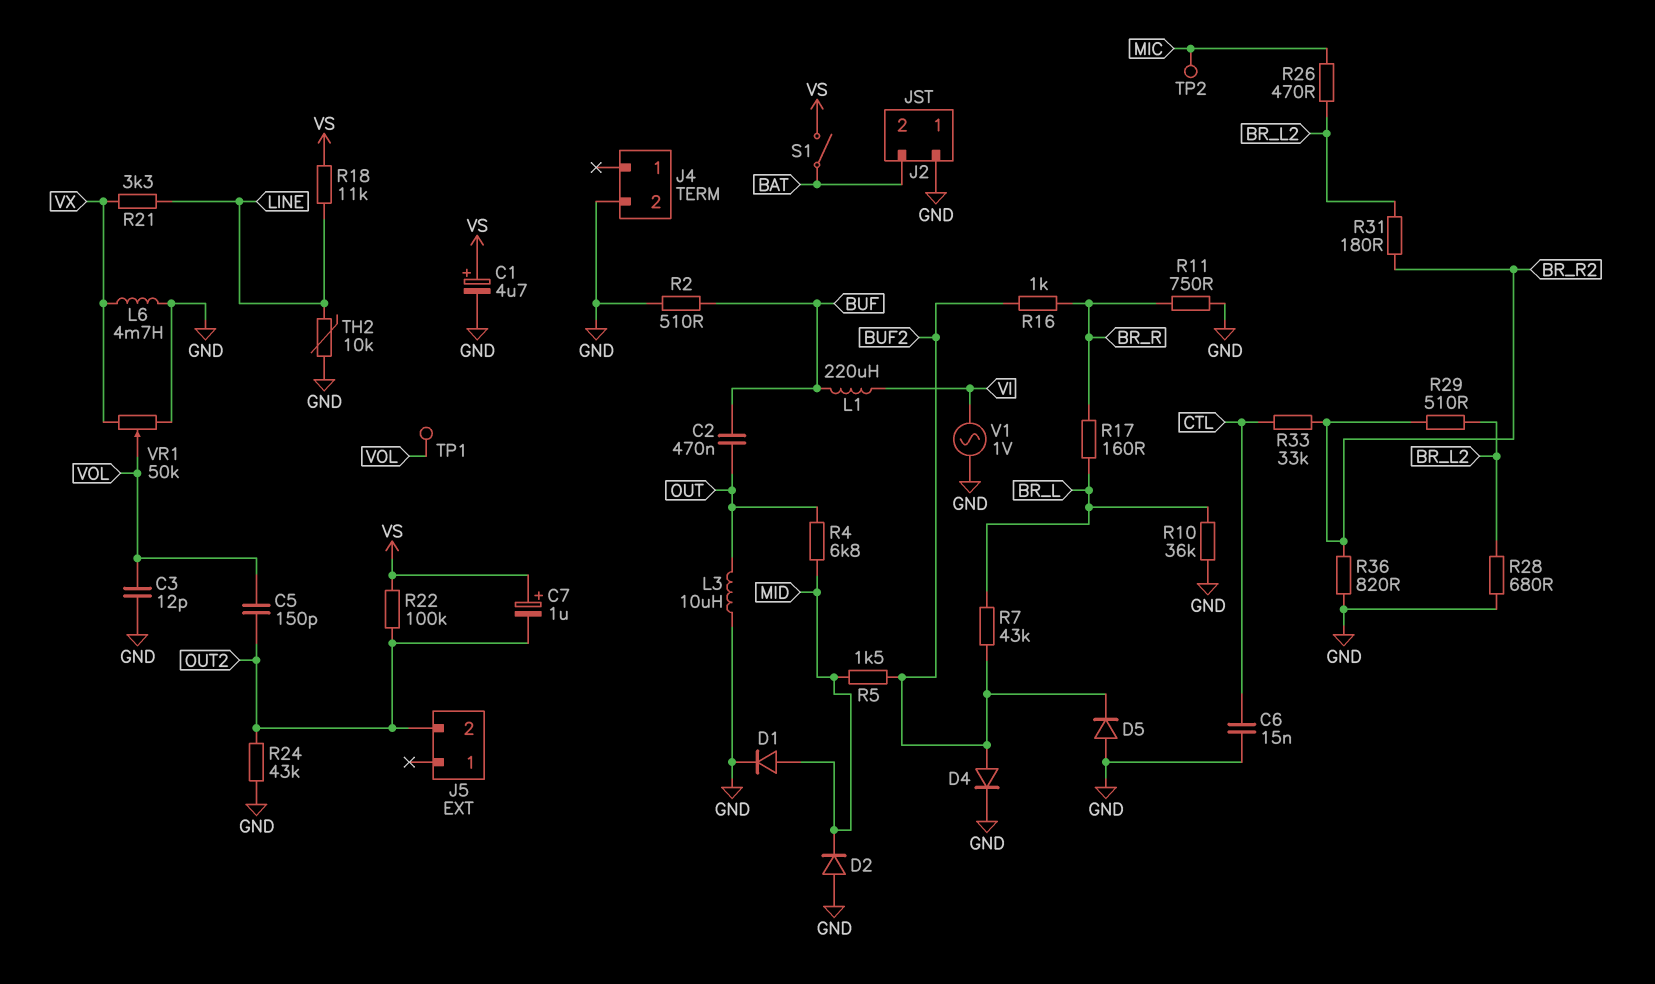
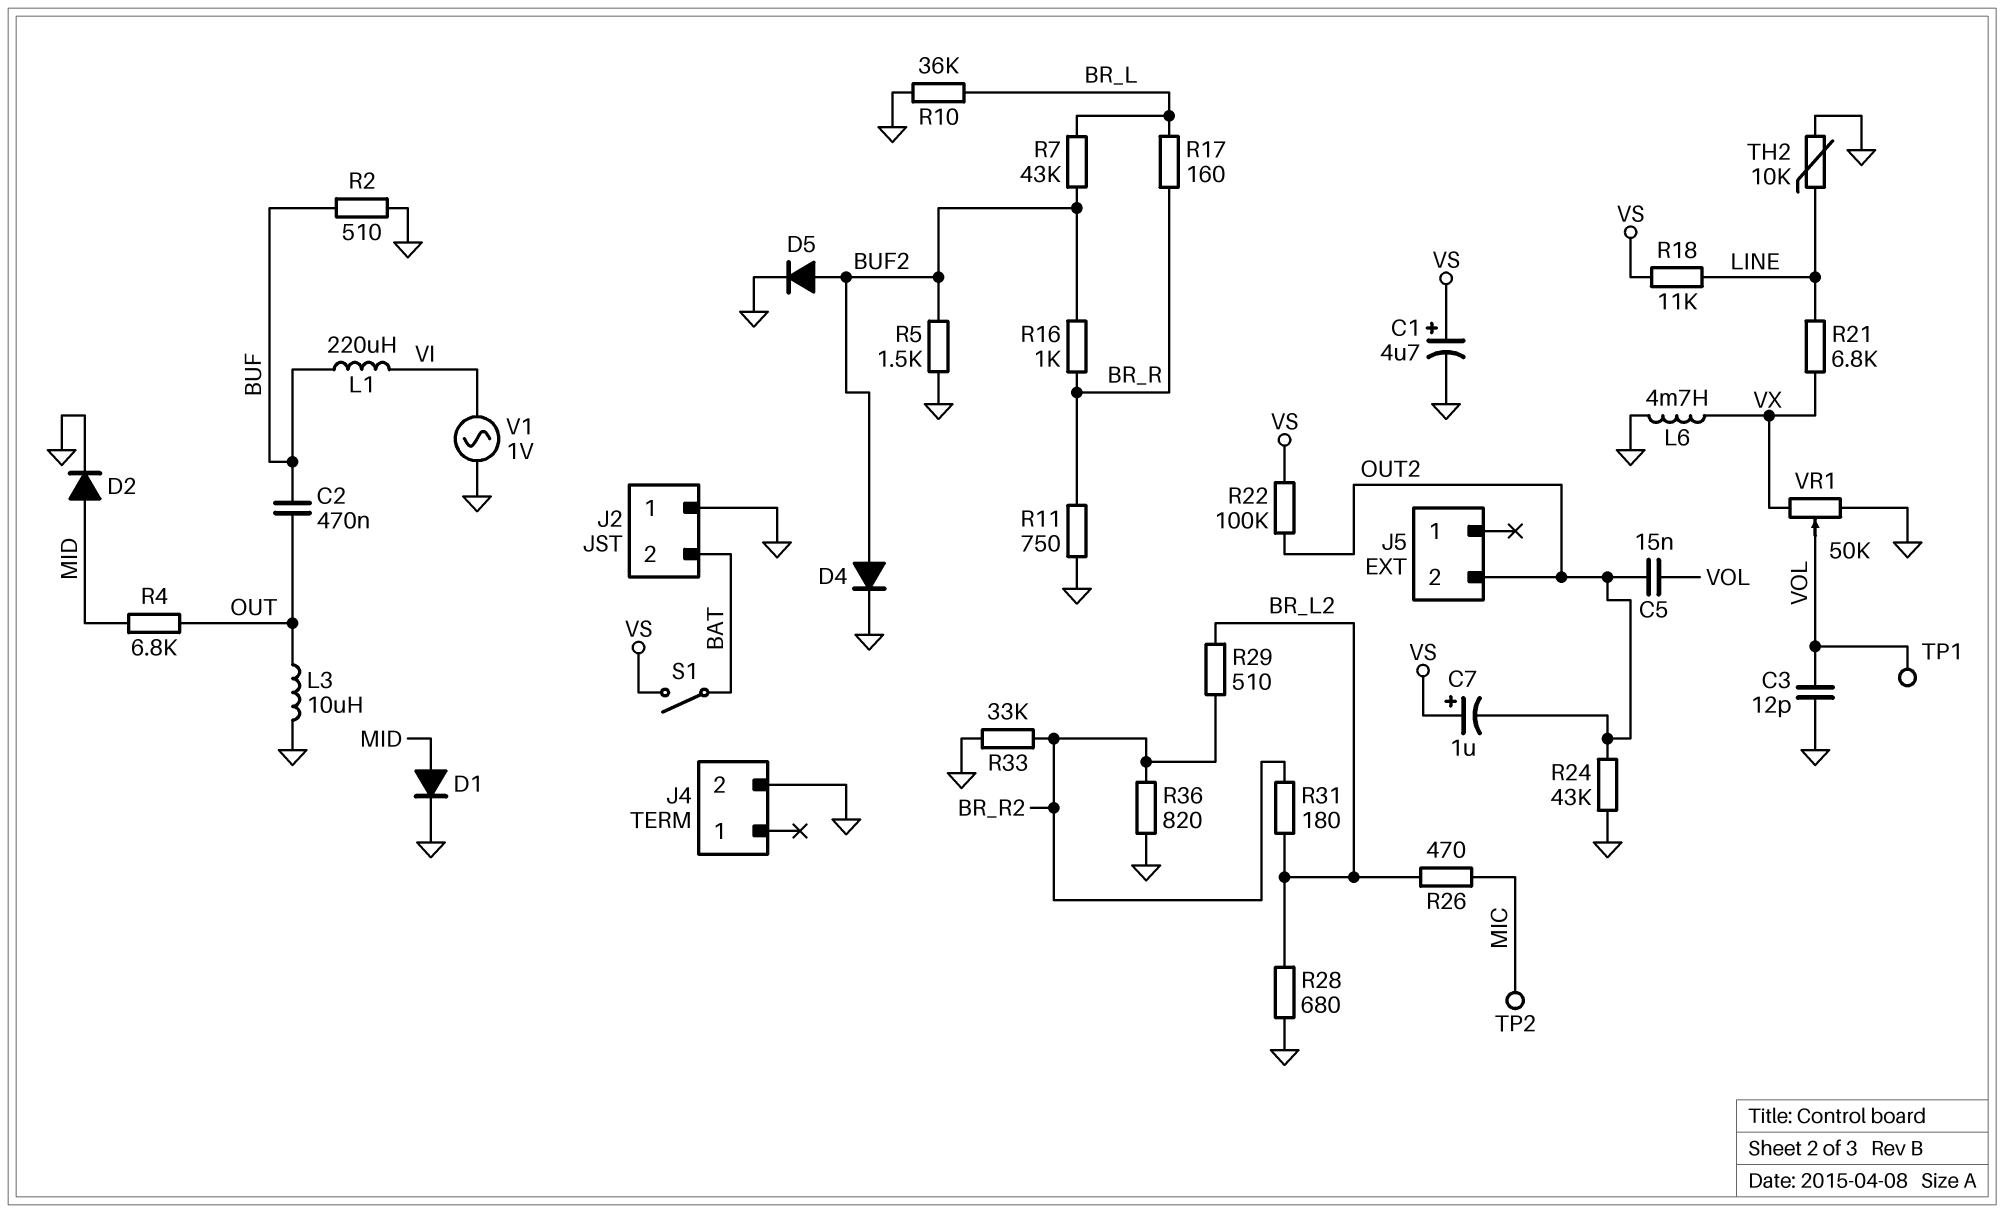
C5: 150pF (OUT2, VOL) -> 15nF (OUT2, VOL)
C6: 15nF (CTL, GND) -> none
D2: diode (A GND, K MID) -> diode (A MID, K GND)
D5: diode (A GND, K BUF2) -> diode (A BUF2, K GND)
R5: 1.5k (BUF2, MID) -> 1.5k (BUF2, GND)
R21: 3.3k (LINE, VX) -> 6.8k (LINE, VX)
R33: 33k (BR_R2, CTL) -> 33k (BR_R2, GND)

